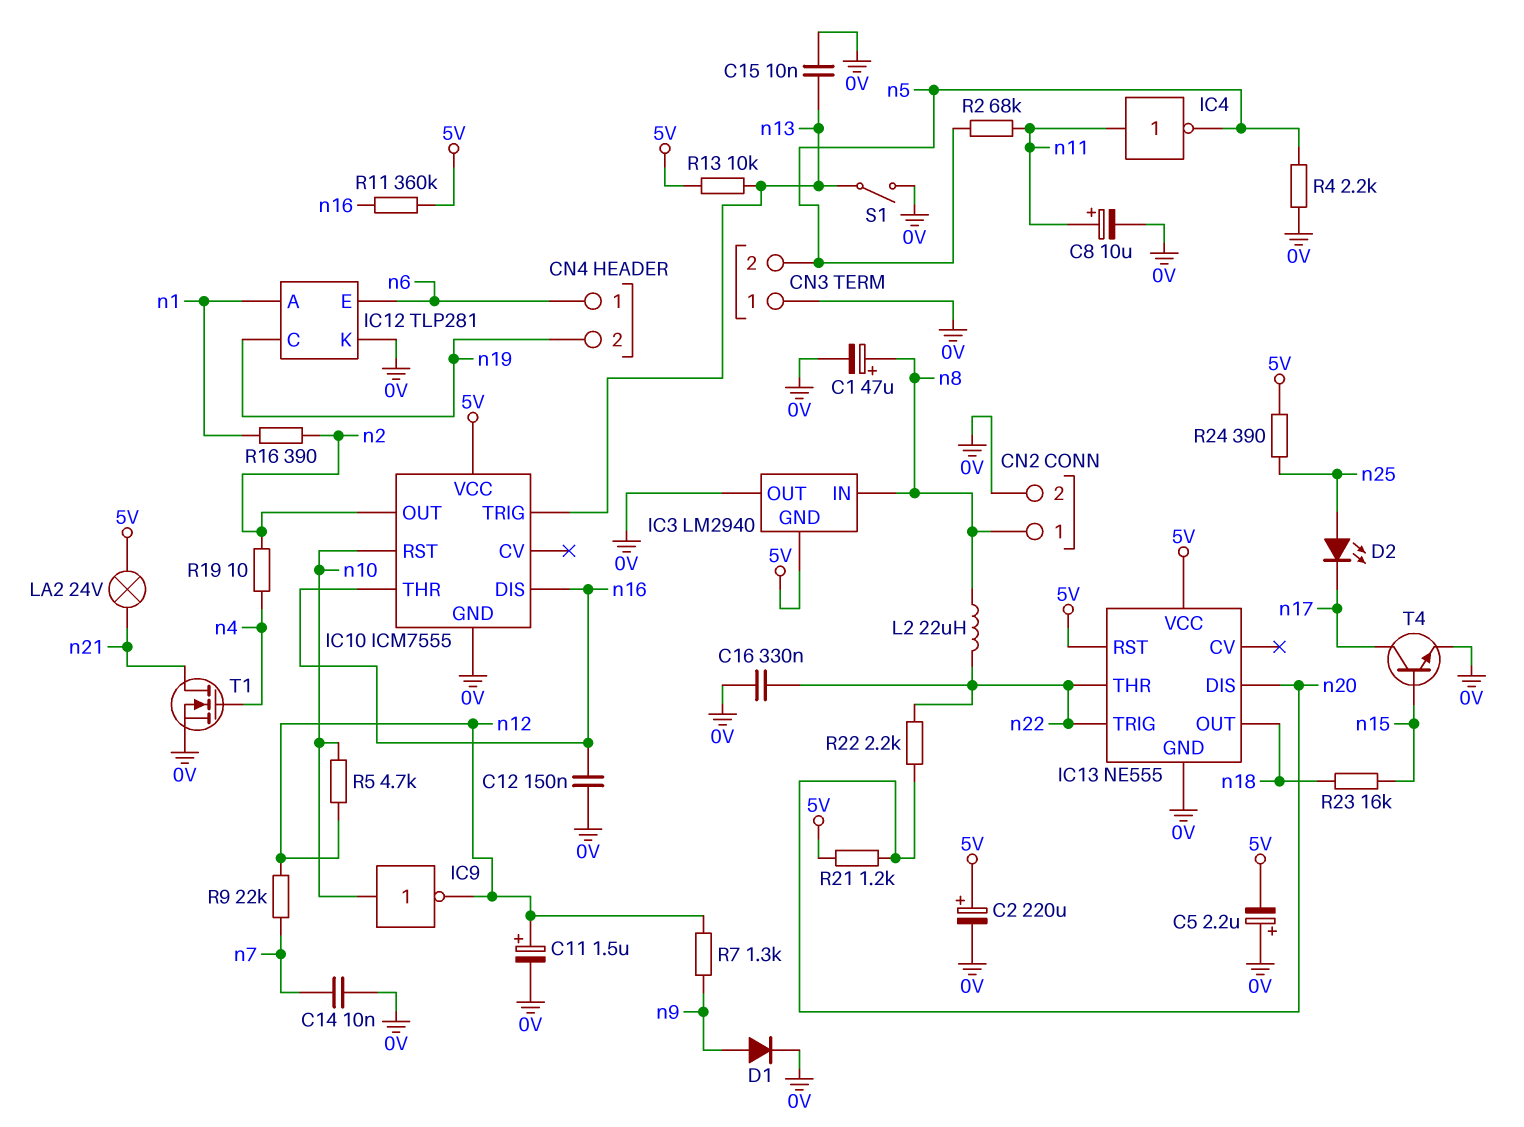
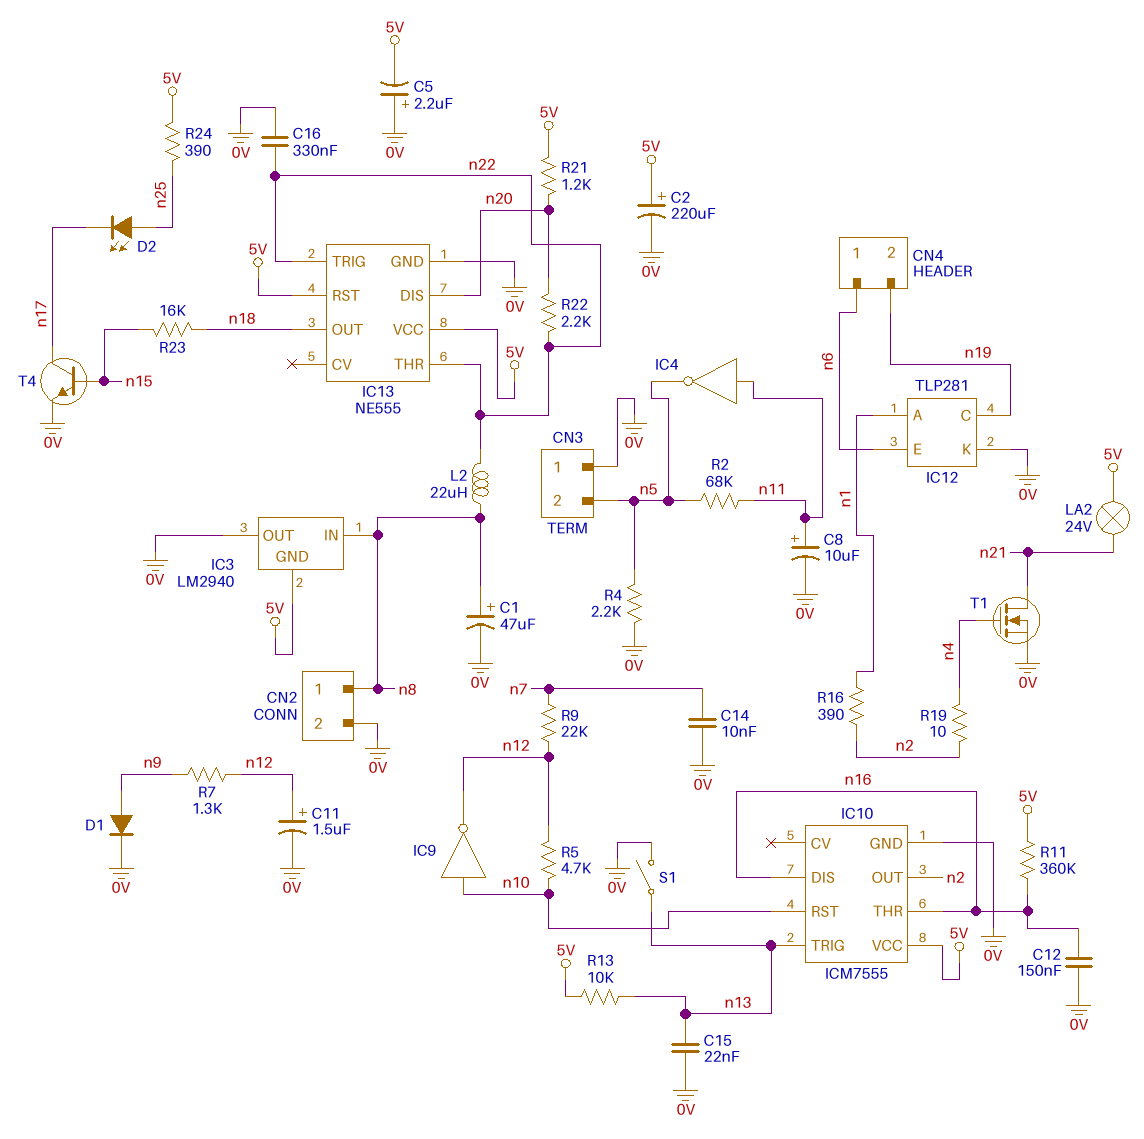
C15: 10nF (0V, n13) -> 22nF (0V, n13)

